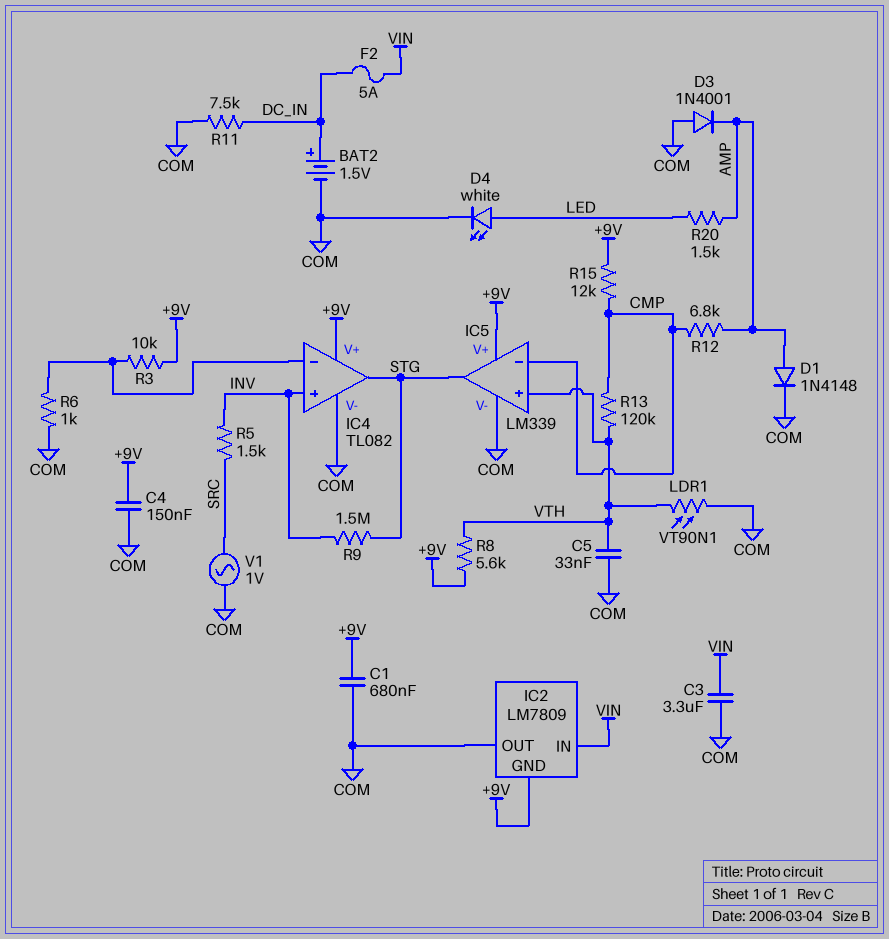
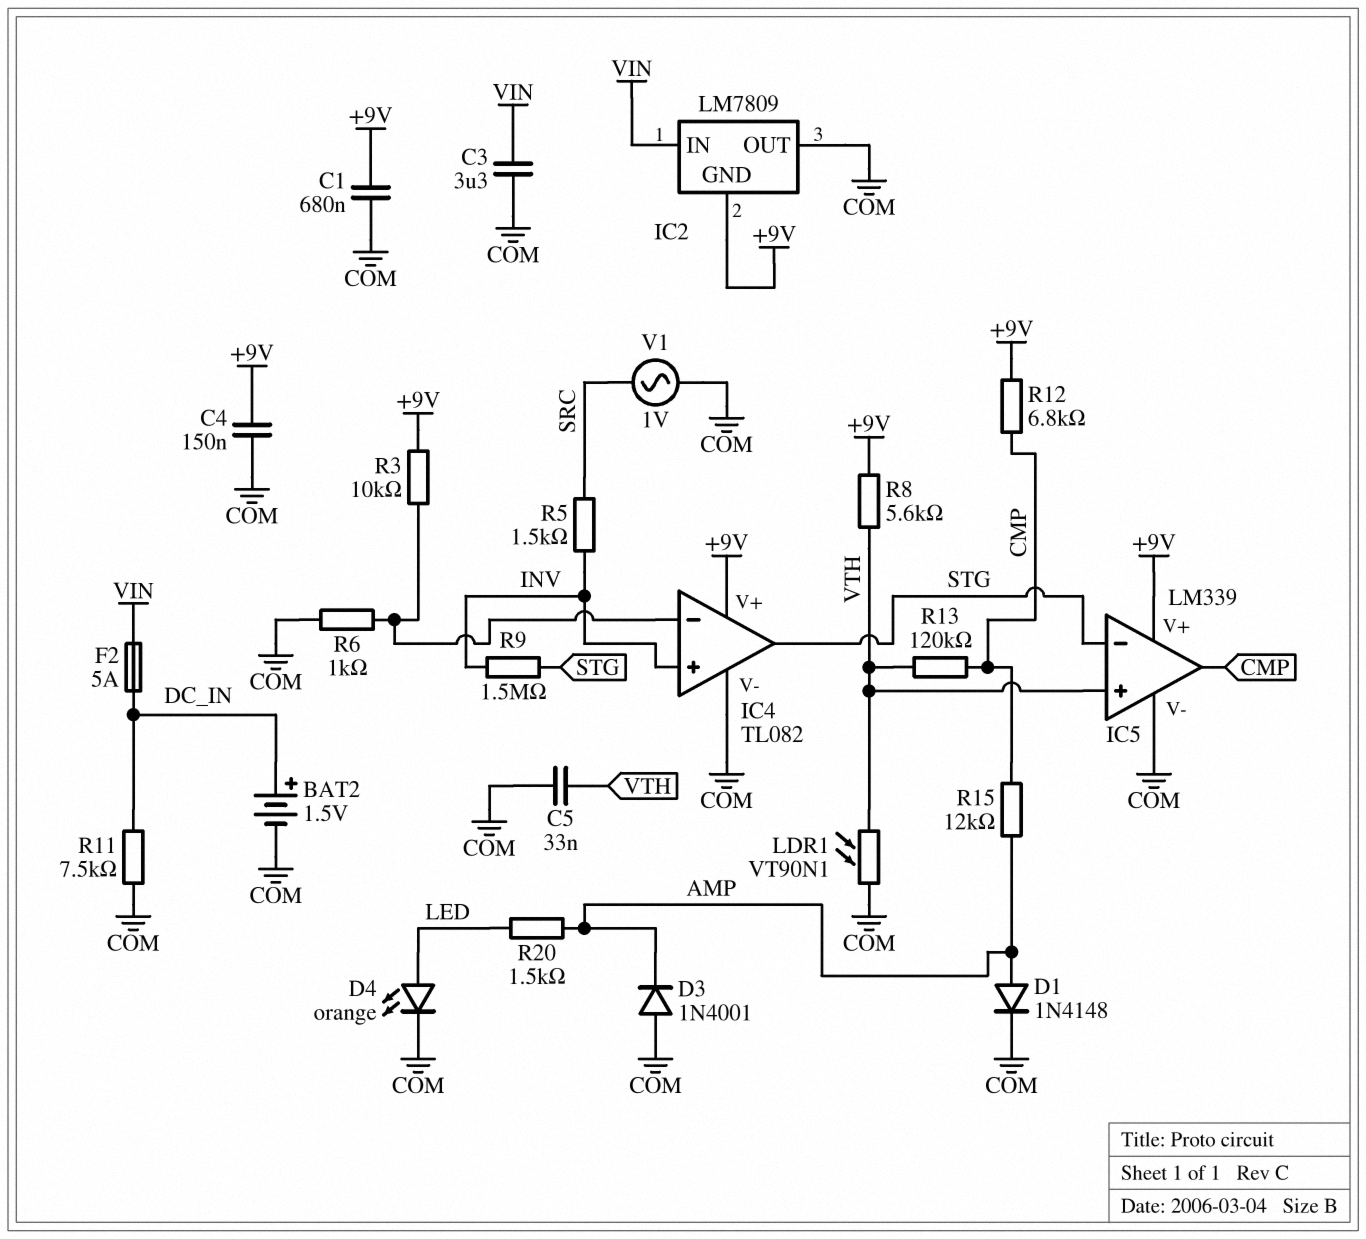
D4: LED white (A LED, K COM) -> LED orange (A LED, K COM)
IC5 pin in-: CMP -> STG
IC5 pin out: STG -> CMP
R12: 6.8k (AMP, CMP) -> 6.8k (+9V, CMP)
R15: 12k (+9V, CMP) -> 12k (AMP, CMP)

